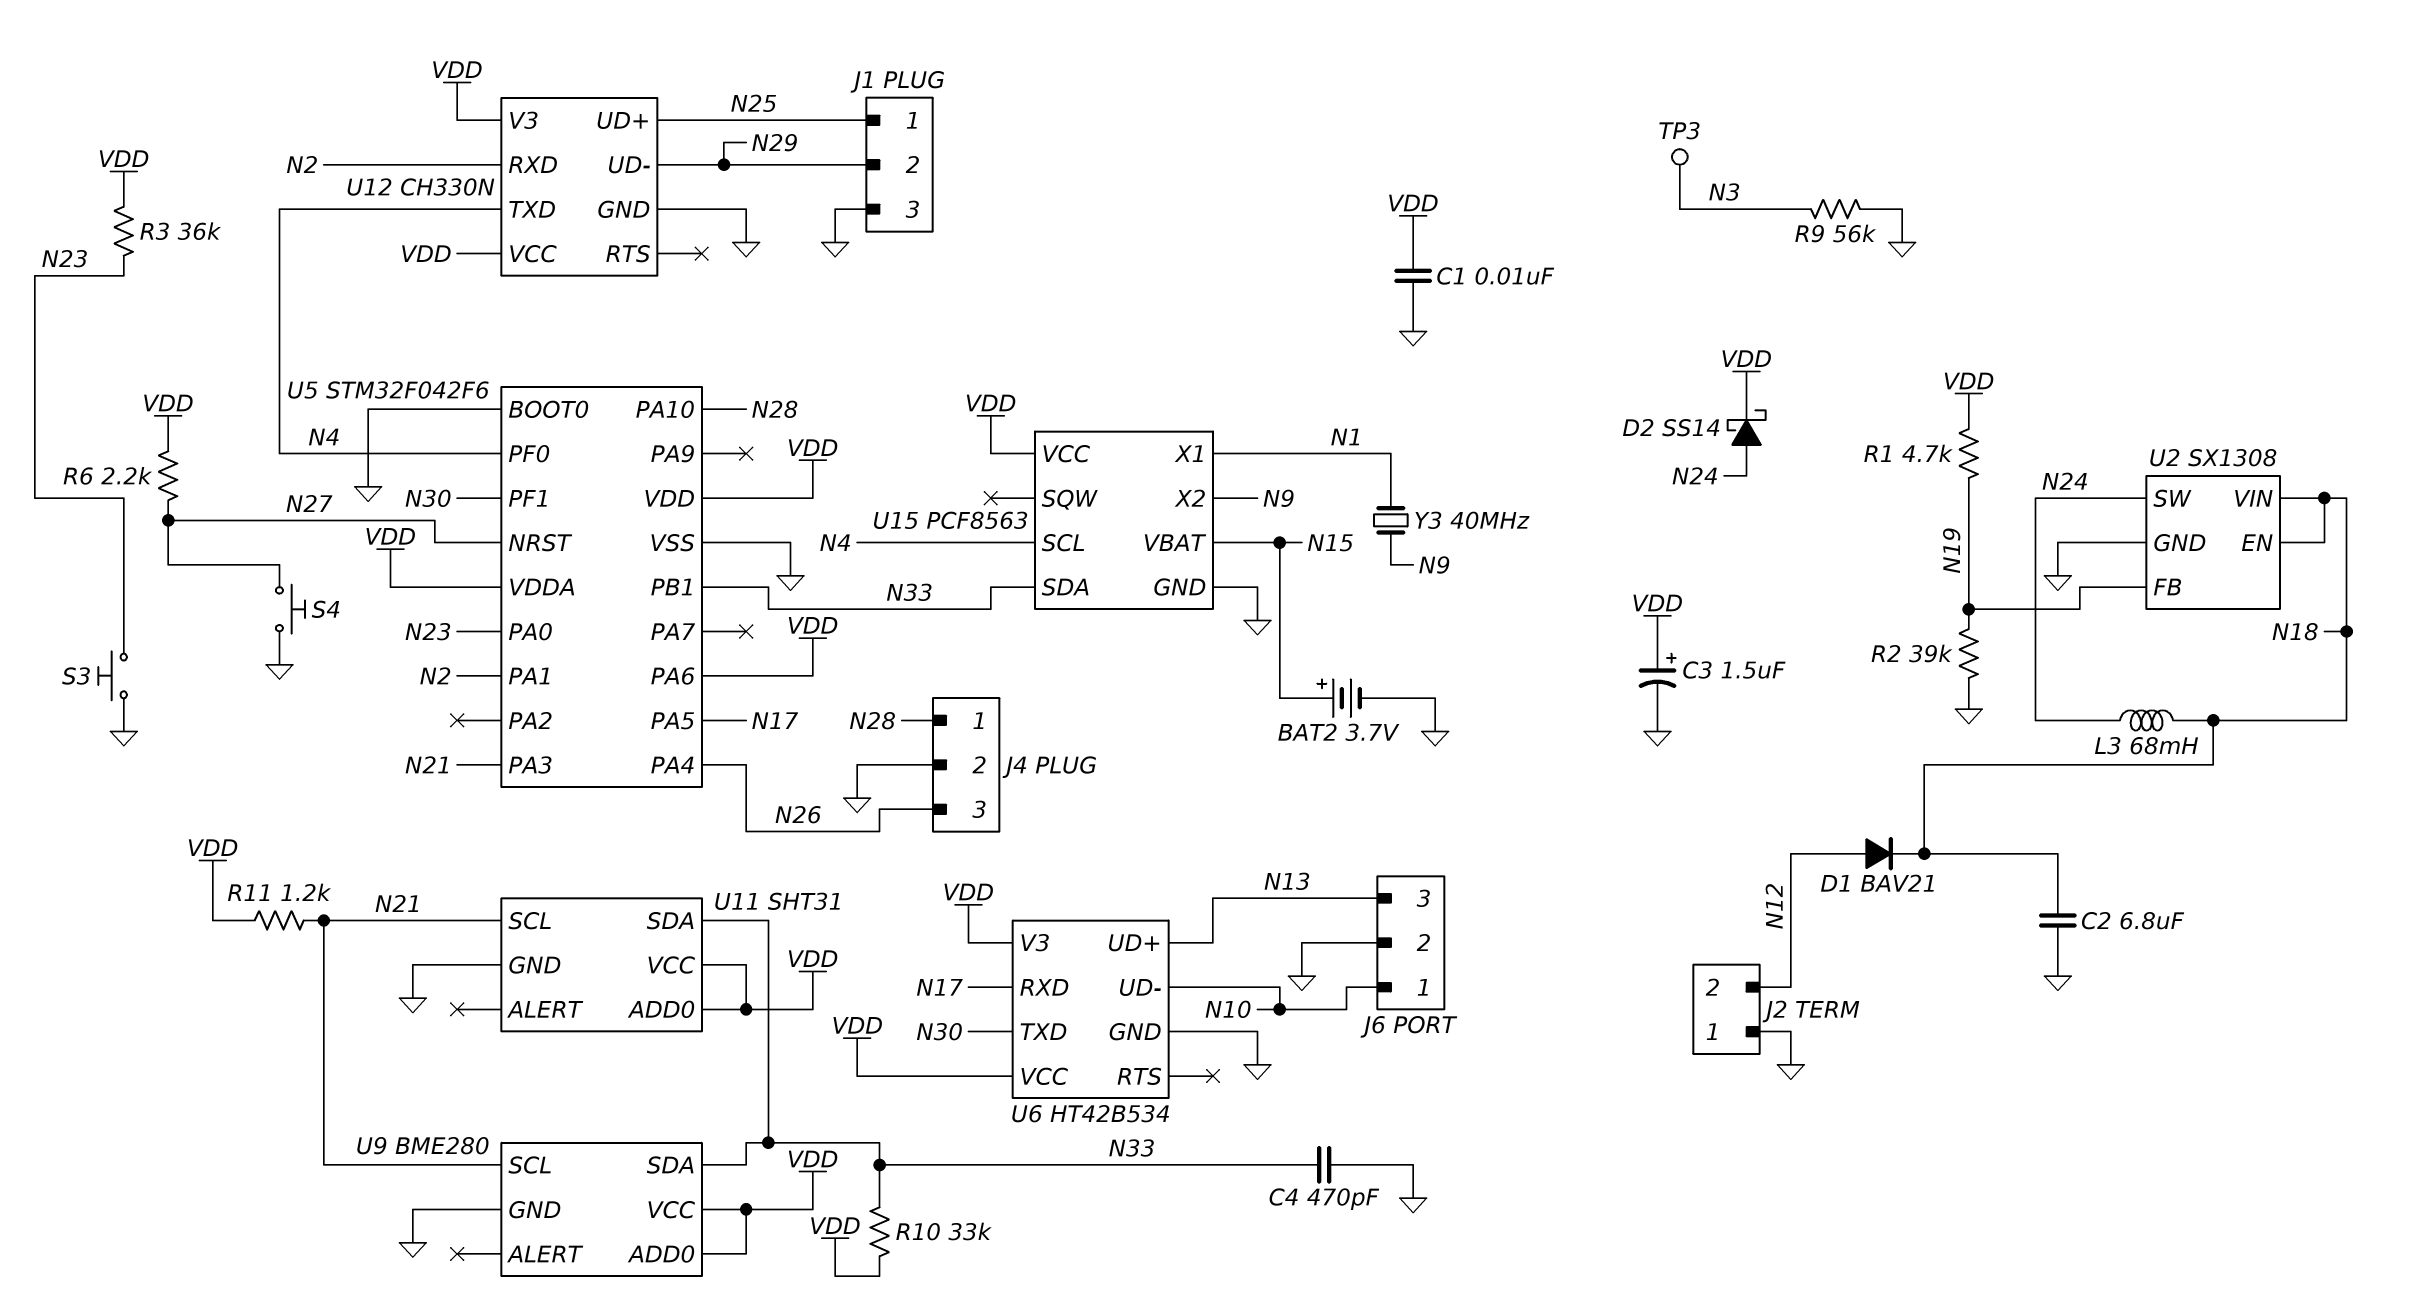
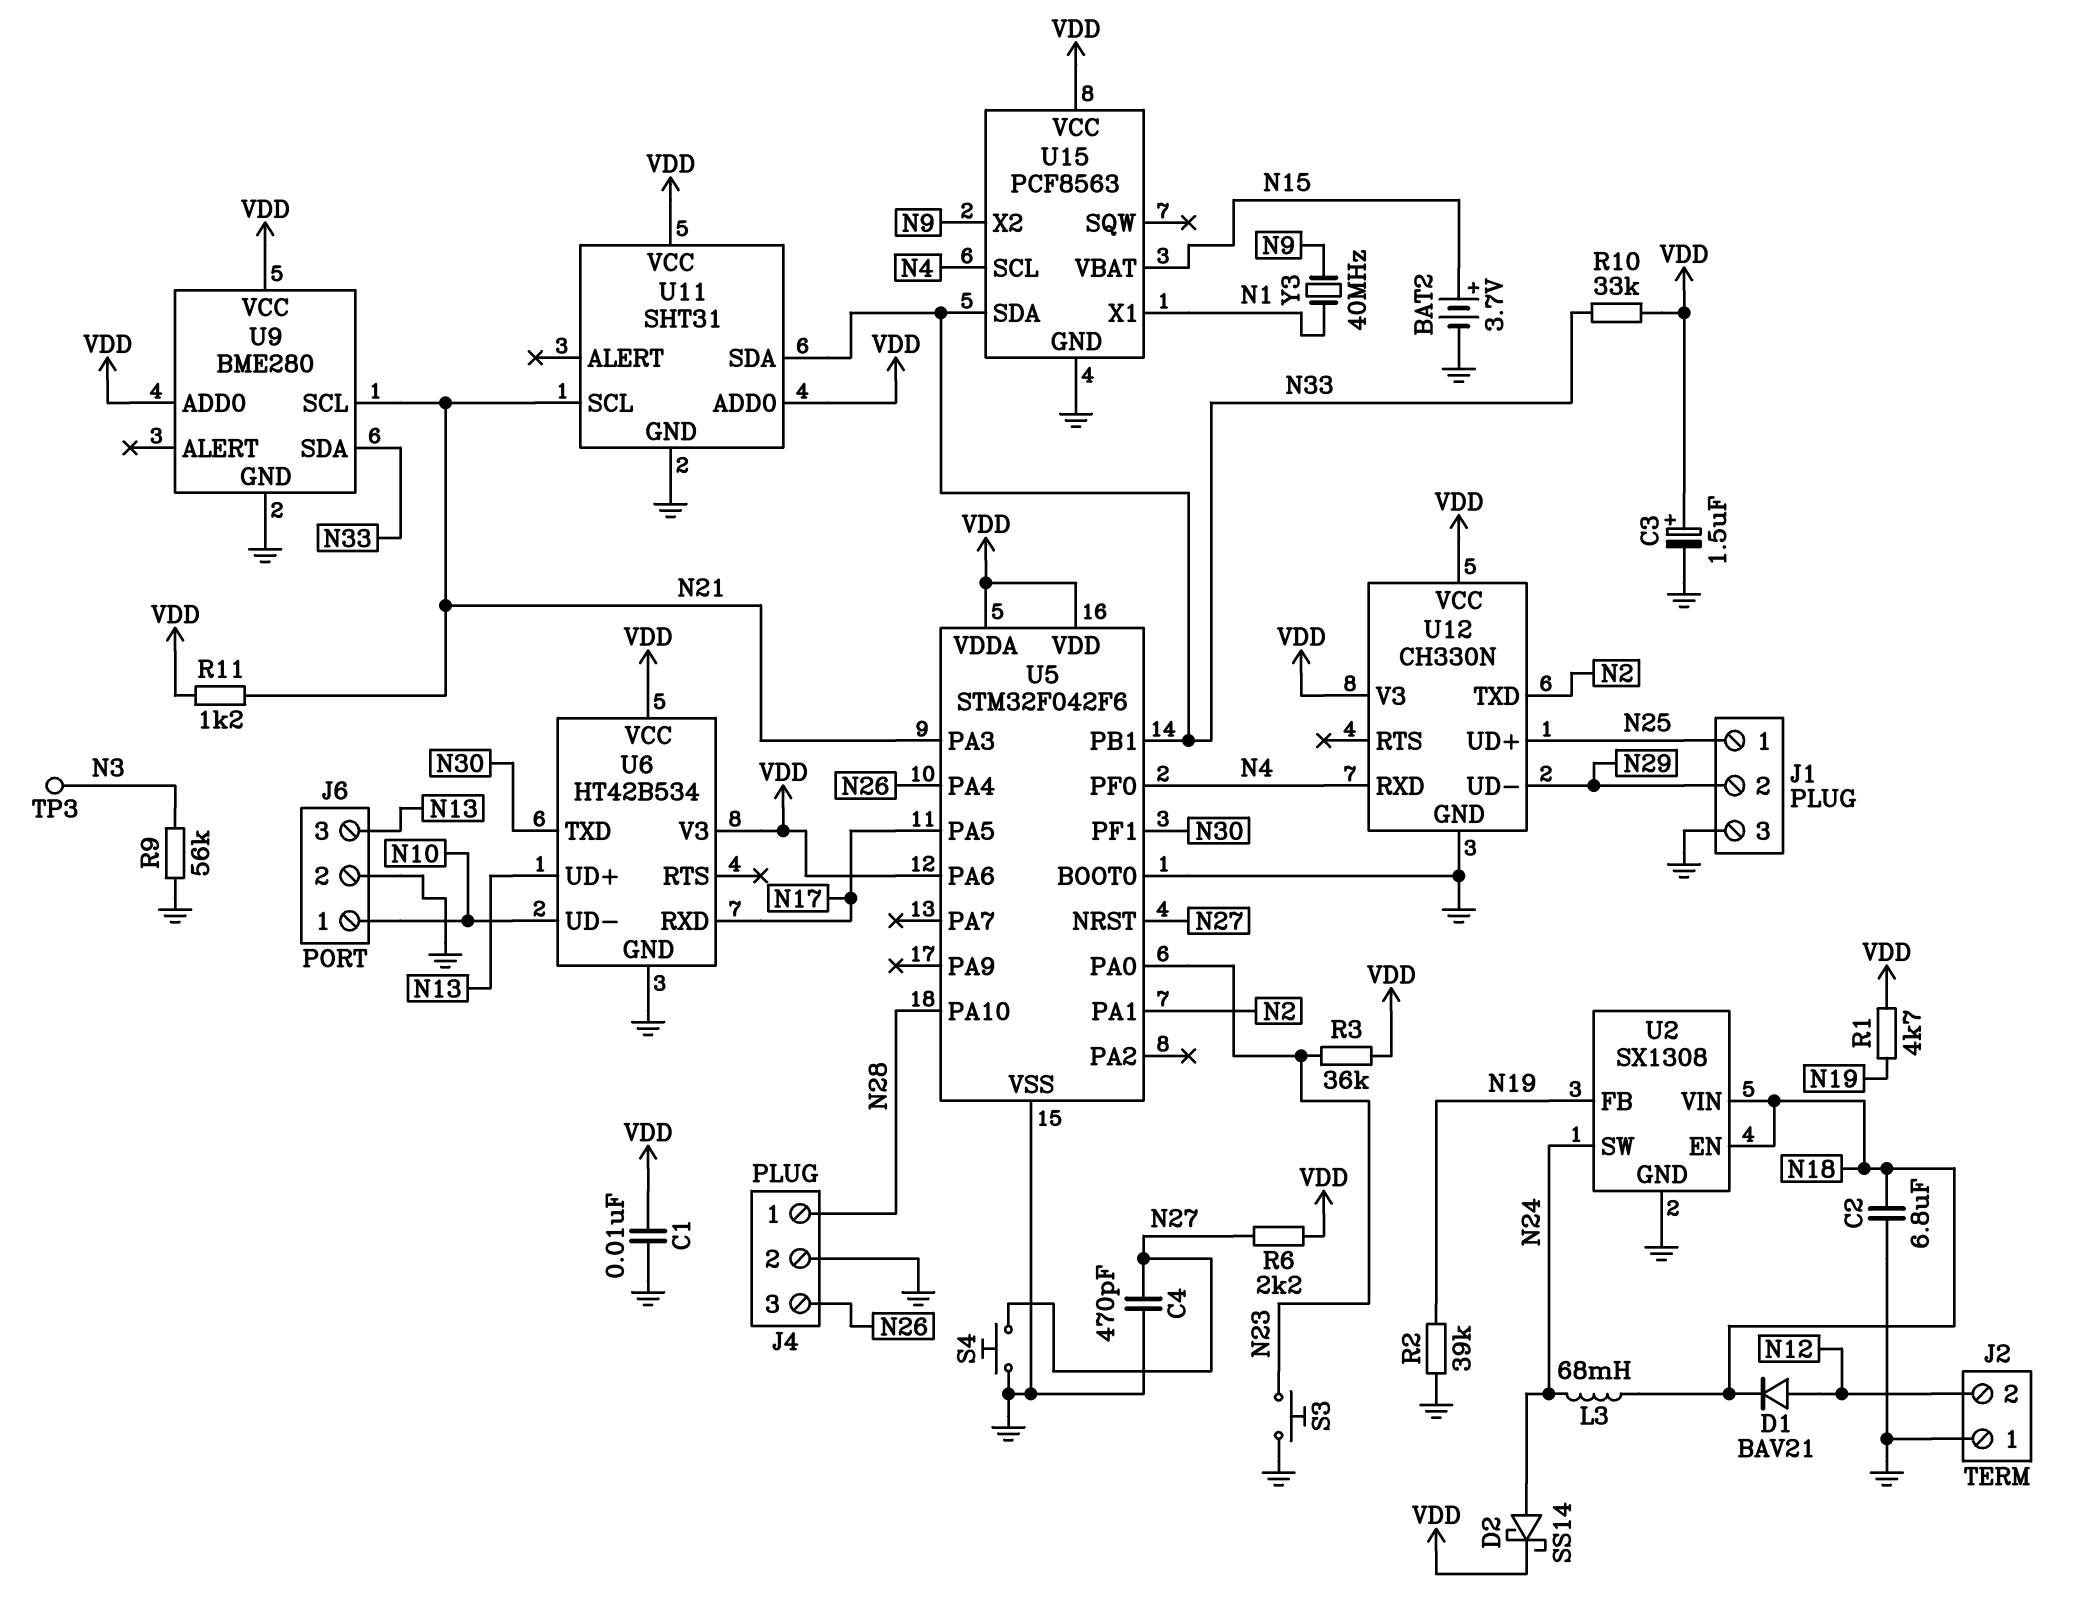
C4: 470pF (GND, N33) -> 470pF (GND, N27)
U12 pin RXD: N2 -> N4
U12 pin TXD: N4 -> N2

